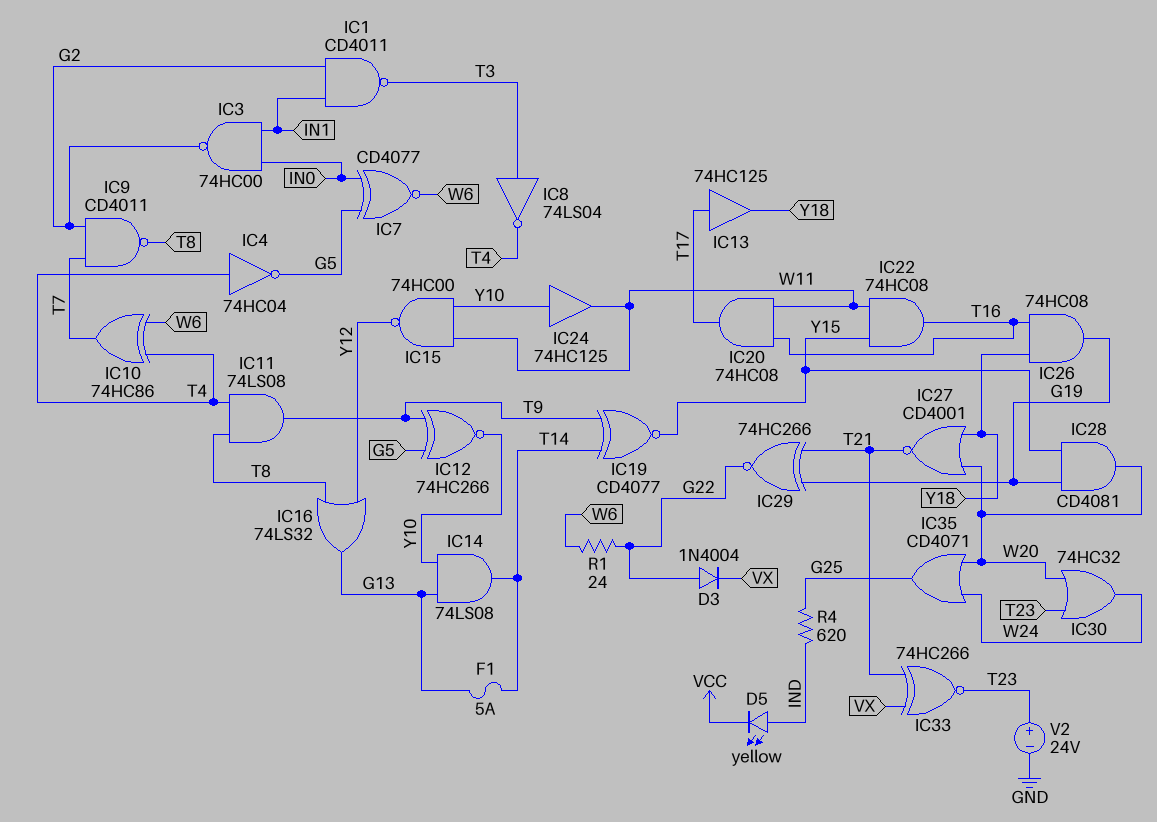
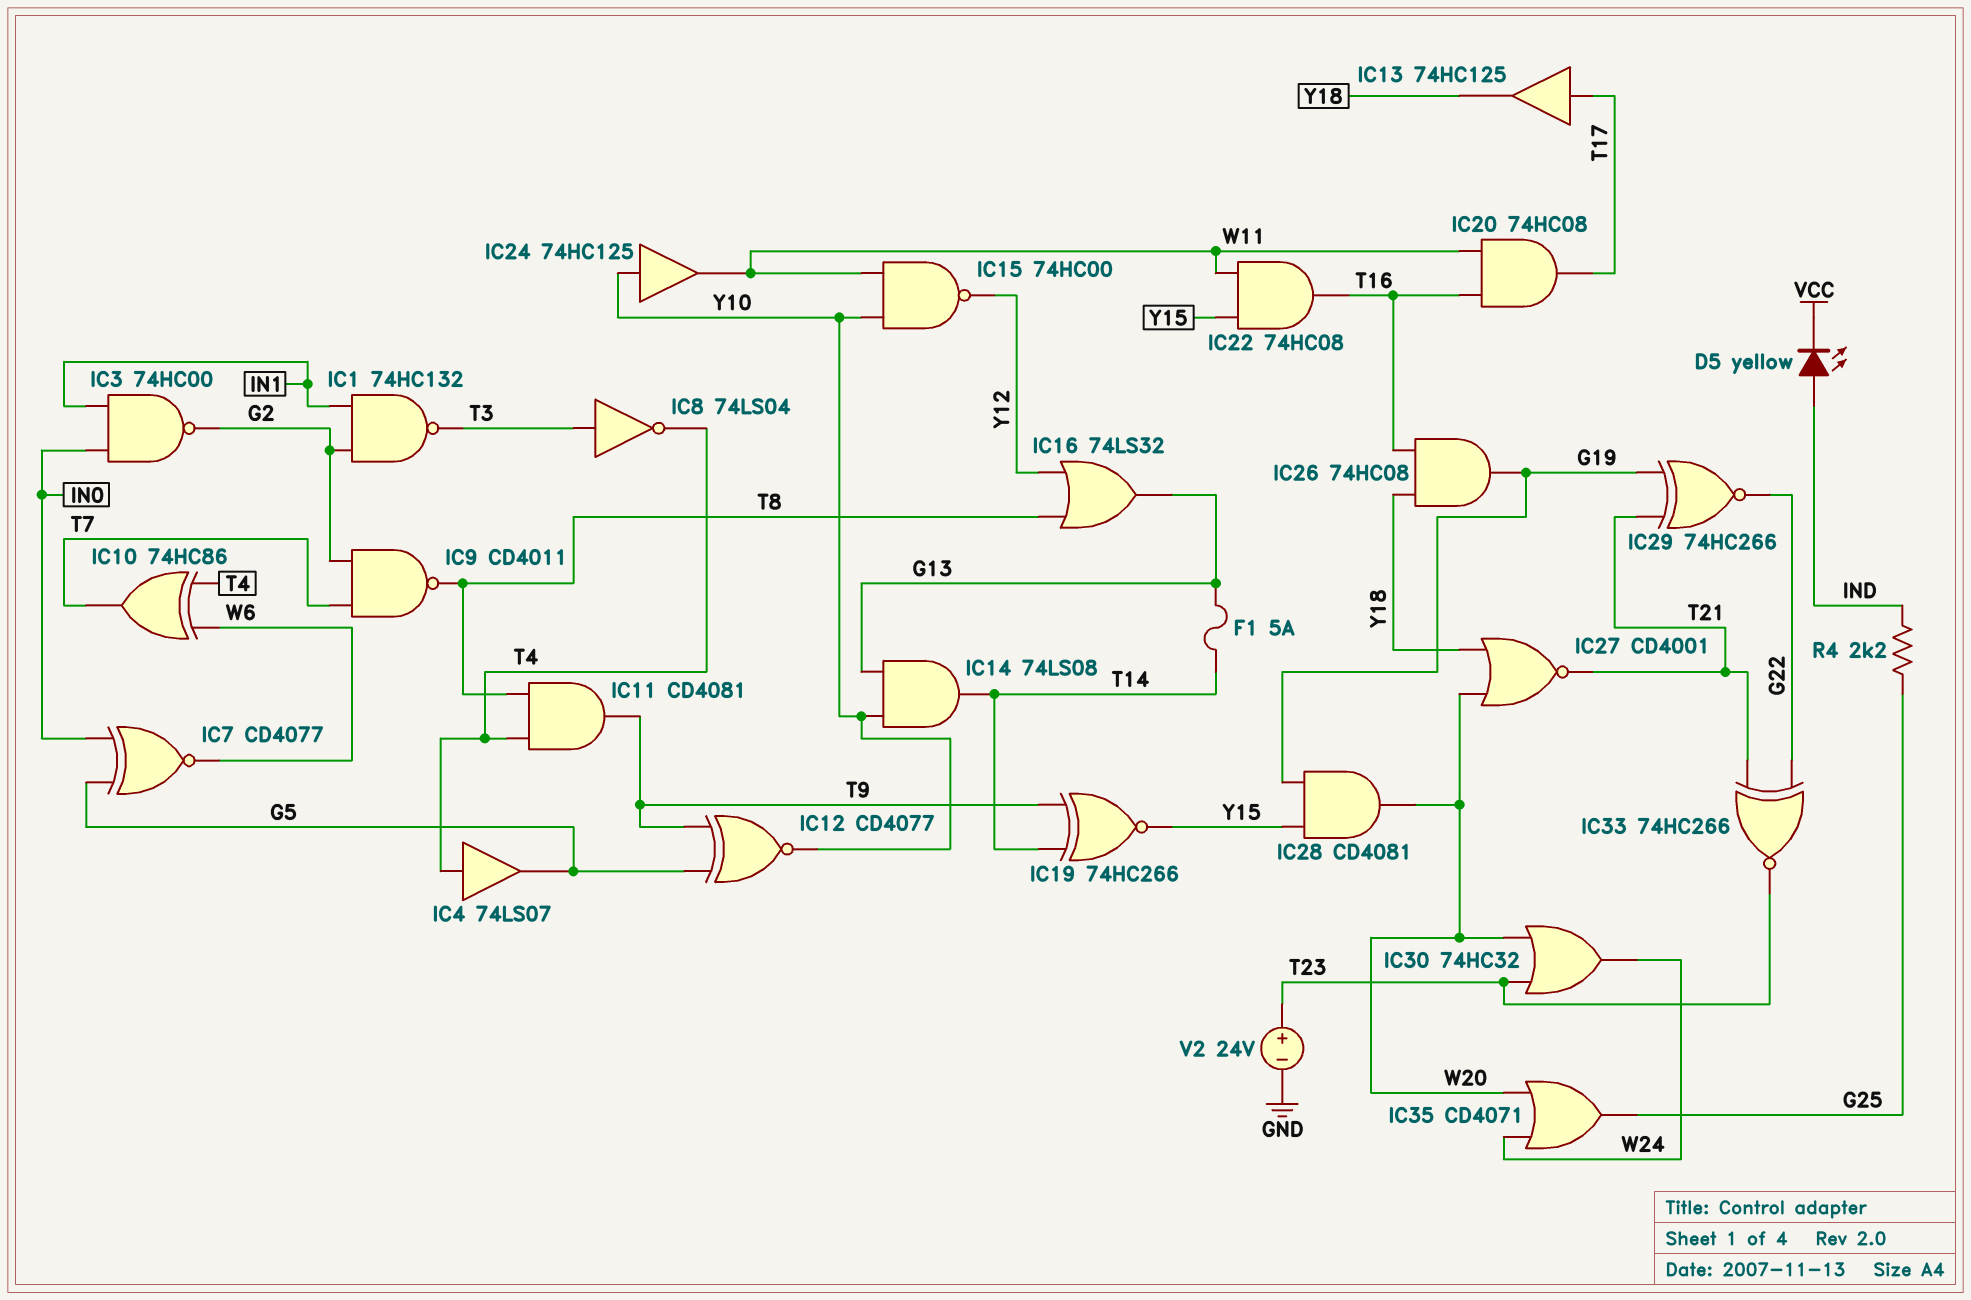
D3: diode 1N4004 (A G22, K VX) -> none
IC1: NAND CD4011 (in G2, in IN1, out T3) -> NAND 74HC132 (in G2, in IN1, out T3)
IC4: NOT 74HC04 (in T4, out G5) -> buffer 74LS07 (in T4, out G5)
IC11: AND 74LS08 (in T4, in T8, out T9) -> AND CD4081 (in T4, in T8, out T9)
IC12: XNOR 74HC266 (in G5, in T9, out Y10) -> XNOR CD4077 (in G5, in T9, out Y10)
IC19: XNOR CD4077 (in T9, in T14, out Y15) -> XNOR 74HC266 (in T9, in T14, out Y15)
IC33: XNOR 74HC266 (in T21, in VX, out T23) -> XNOR 74HC266 (in G22, in T21, out T23)
R1: 24 (G22, W6) -> none
R4: 620 (G25, IND) -> 2.2k (G25, IND)

